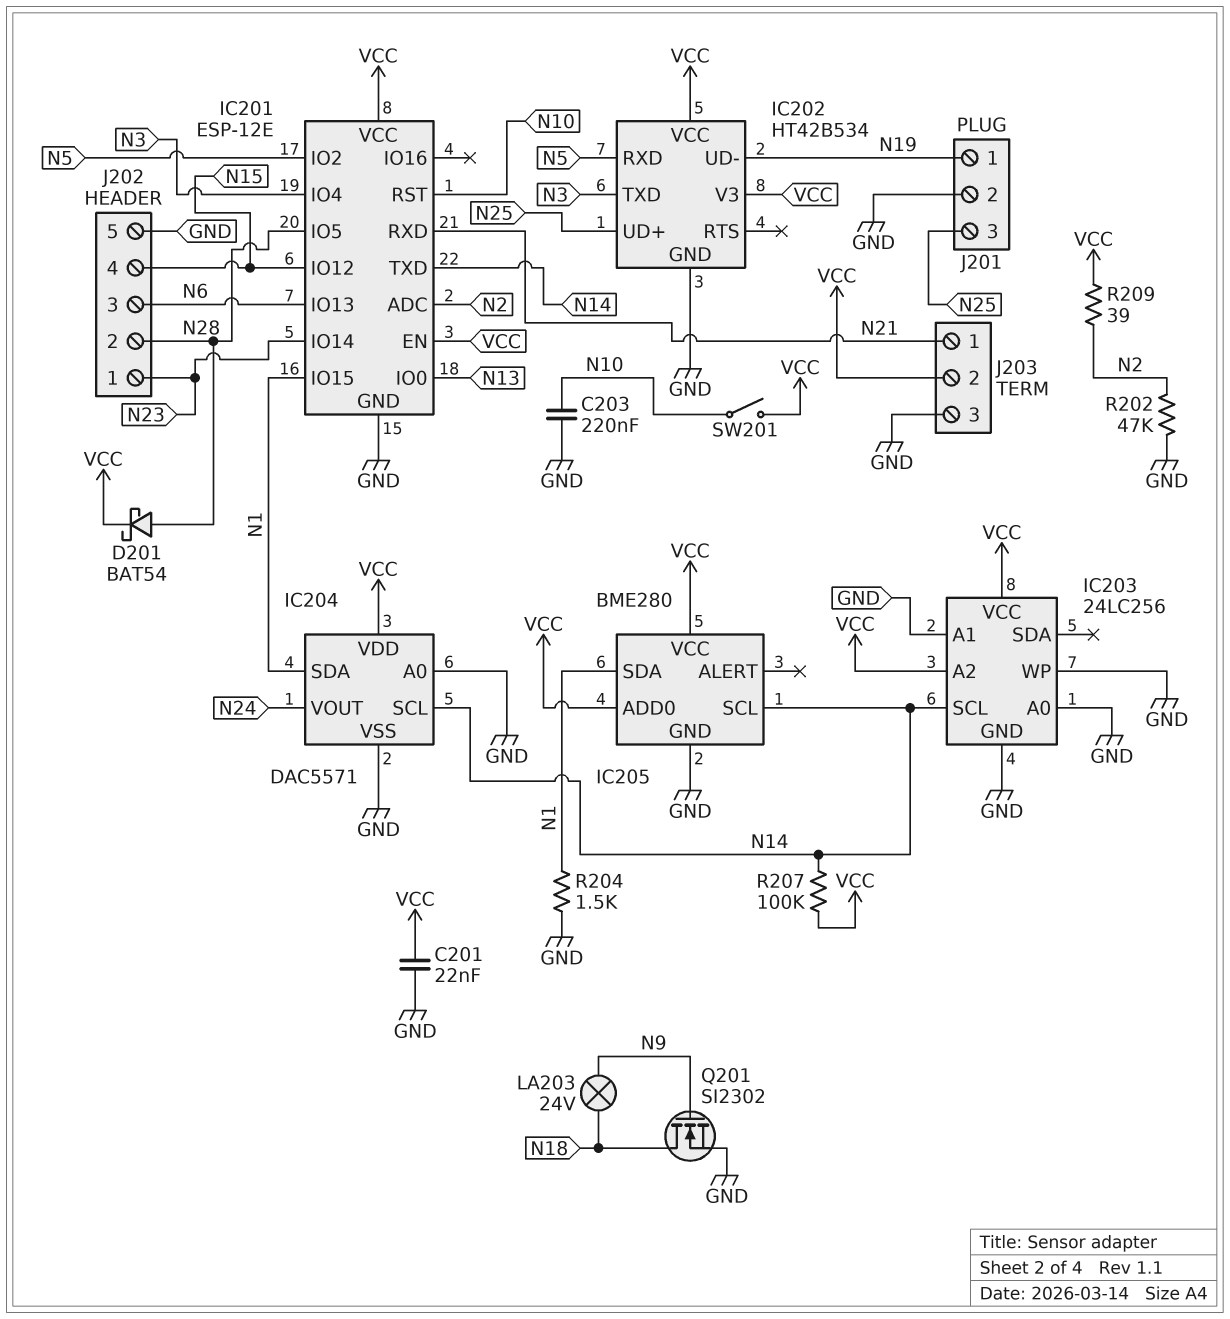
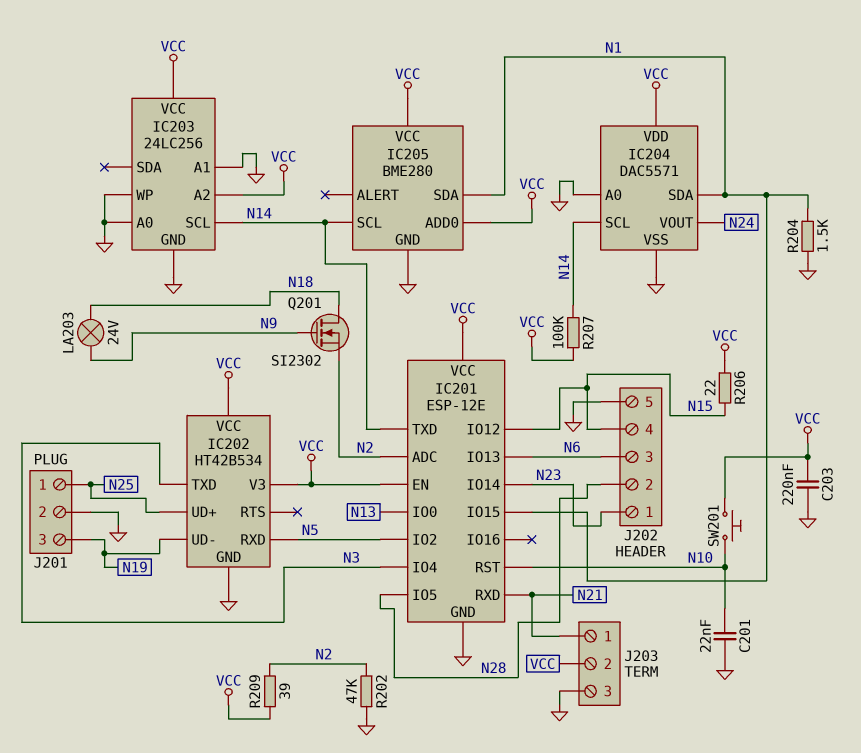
C201: 22nF (GND, VCC) -> 22nF (GND, N10)
C203: 220nF (GND, N10) -> 220nF (GND, VCC)
D201: schottky BAT54 (A N28, K VCC) -> none
J201 pin 1: N19 -> N25
J201 pin 3: N25 -> N19
Q201: NMOS SI2302 (G N9, D N18, S GND) -> NMOS SI2302 (G N9, D N18, S N2)
R206: none -> 22 (N15, VCC)
SW201: switch (N10, VCC) -> button (N10, VCC)

